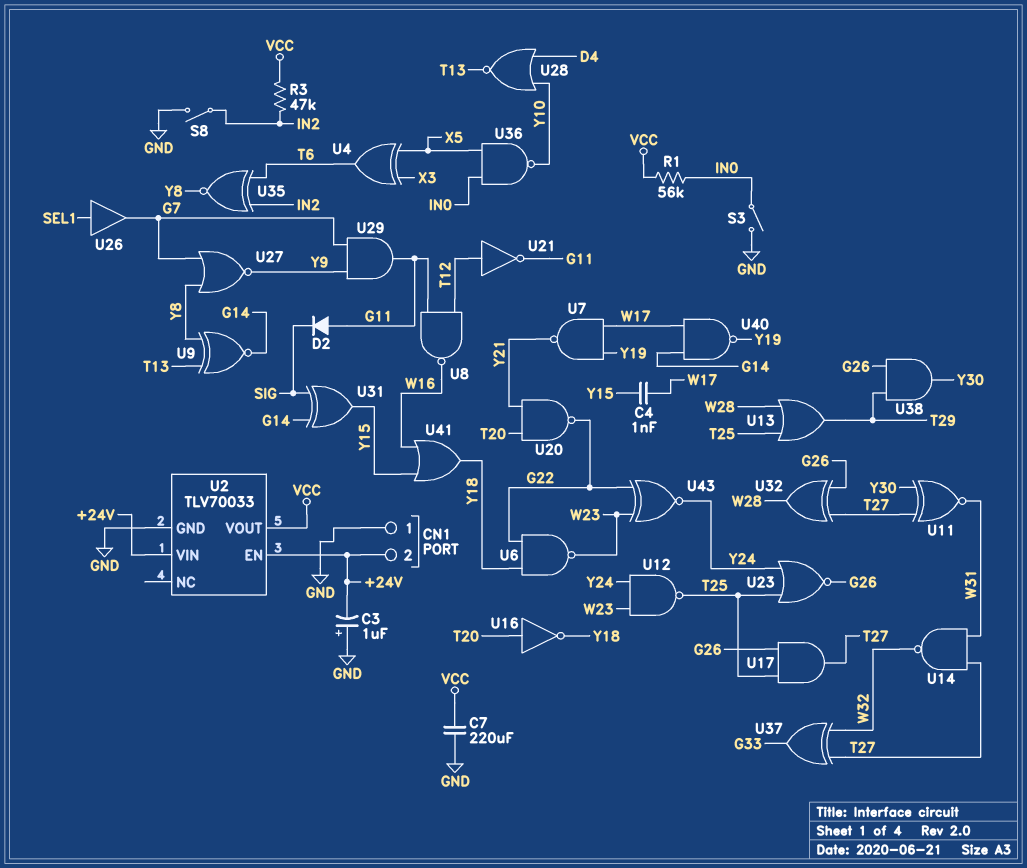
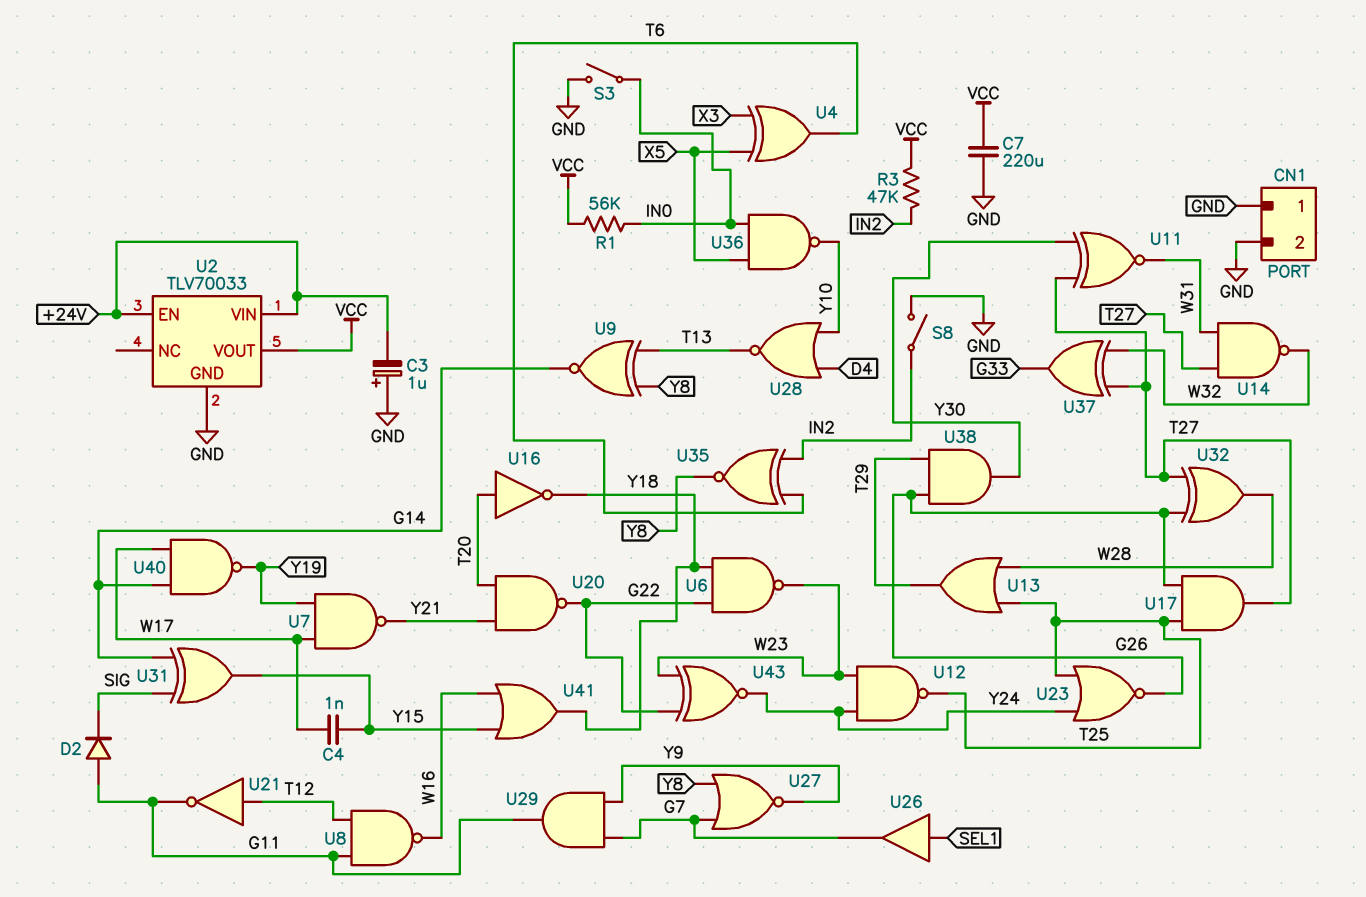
CN1 pin 2: +24V -> GND

